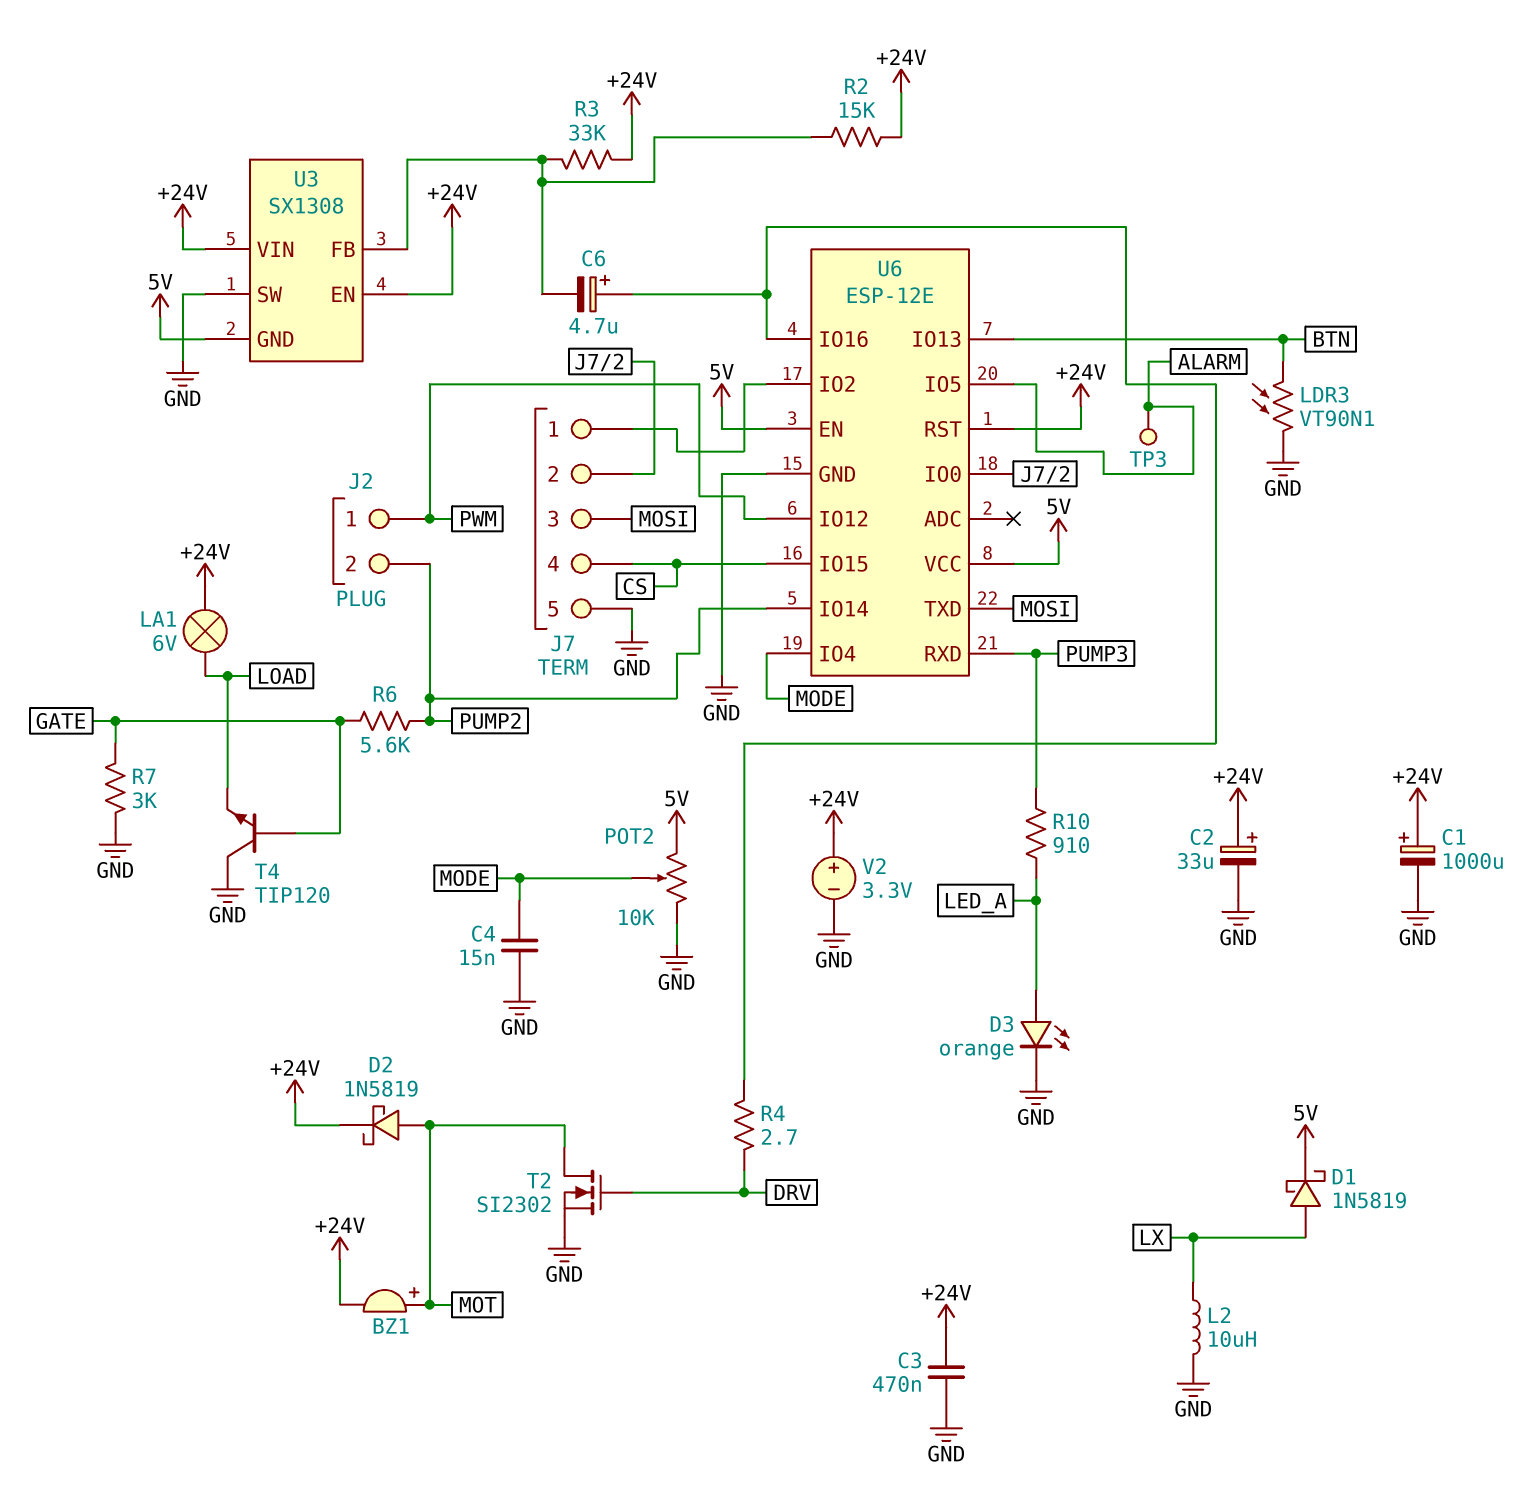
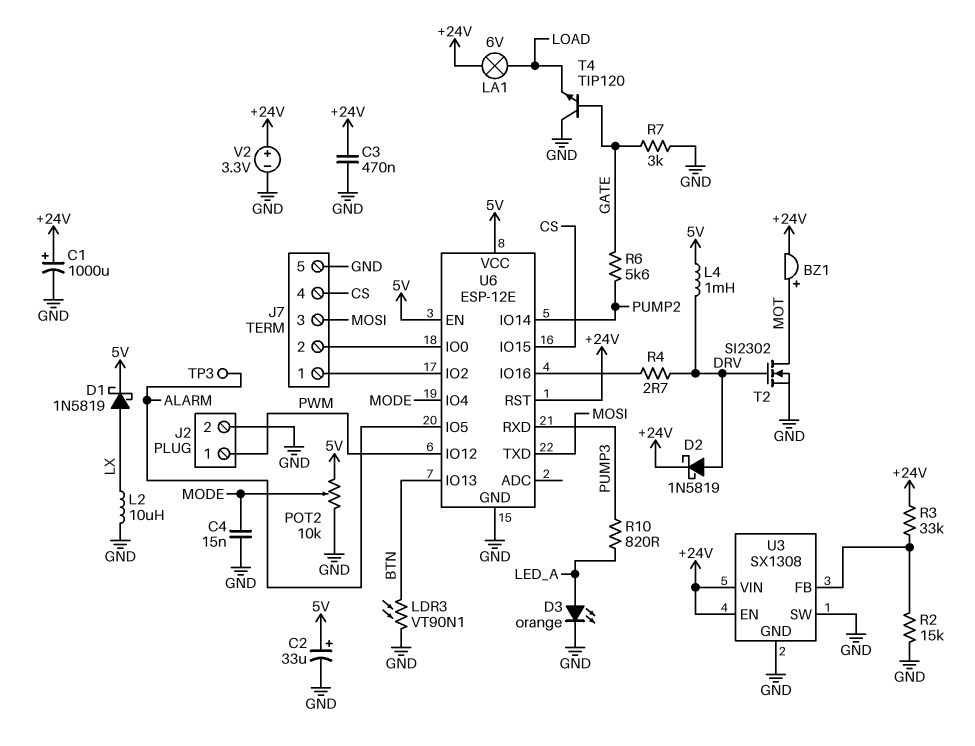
C2: 33uF (plus +24V, minus GND) -> 33uF (plus 5V, minus GND)
C6: 4.7uF (plus U6/IO16, minus U3/FB) -> none
D2: schottky 1N5819 (A MOT, K +24V) -> schottky 1N5819 (A DRV, K +24V)
J2 pin 2: PUMP2 -> GND
L4: none -> 1mH (5V, DRV)
R2: 15k (+24V, U3/FB) -> 15k (GND, U3/FB)
R10: 910 (LED_A, PUMP3) -> 820 (LED_A, PUMP3)
U3 pin GND: 5V -> GND

